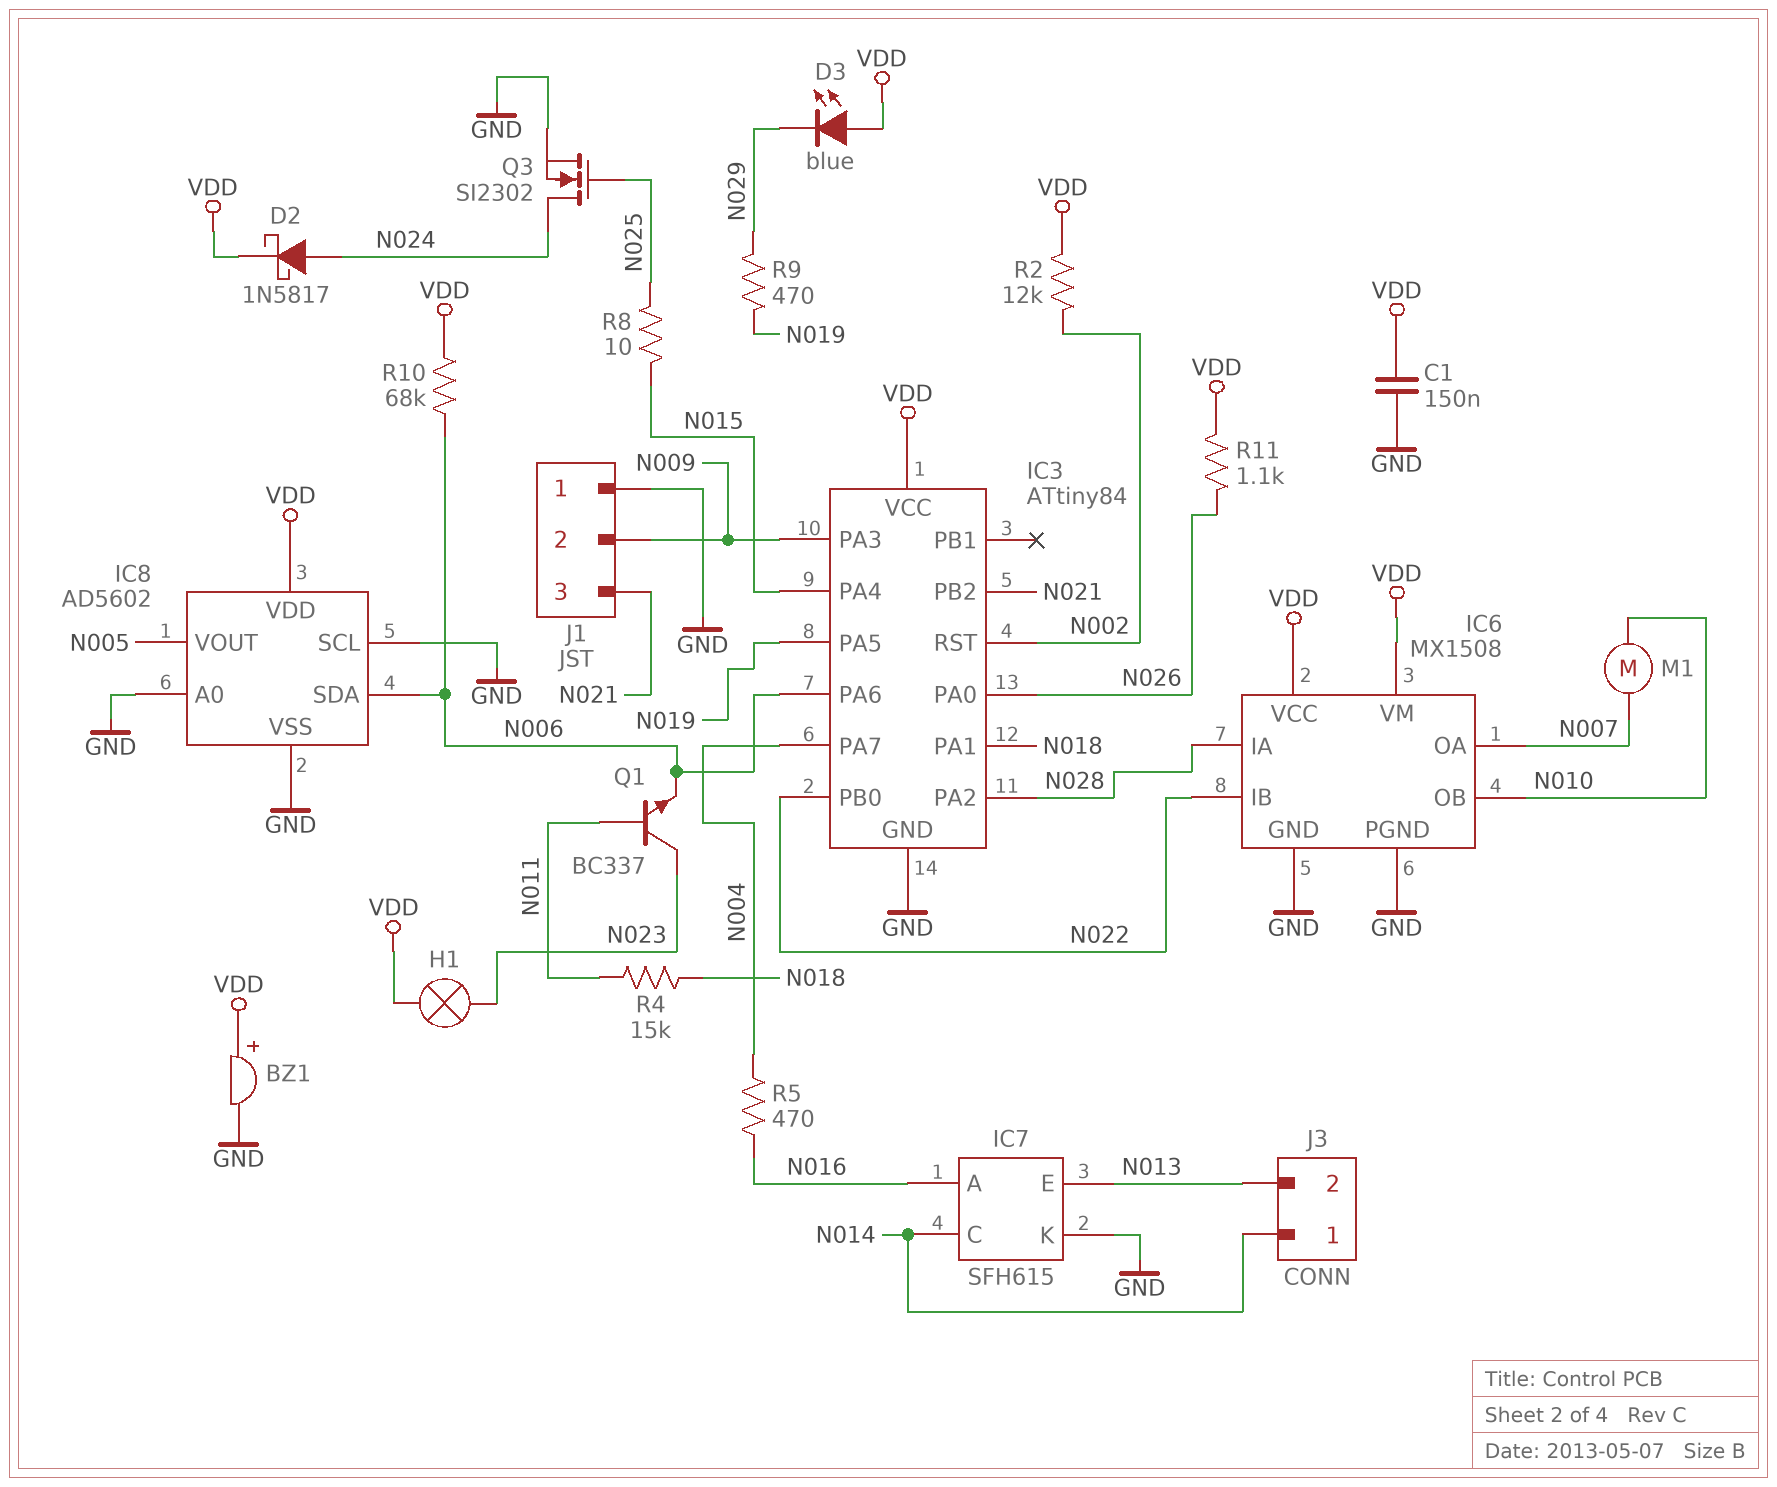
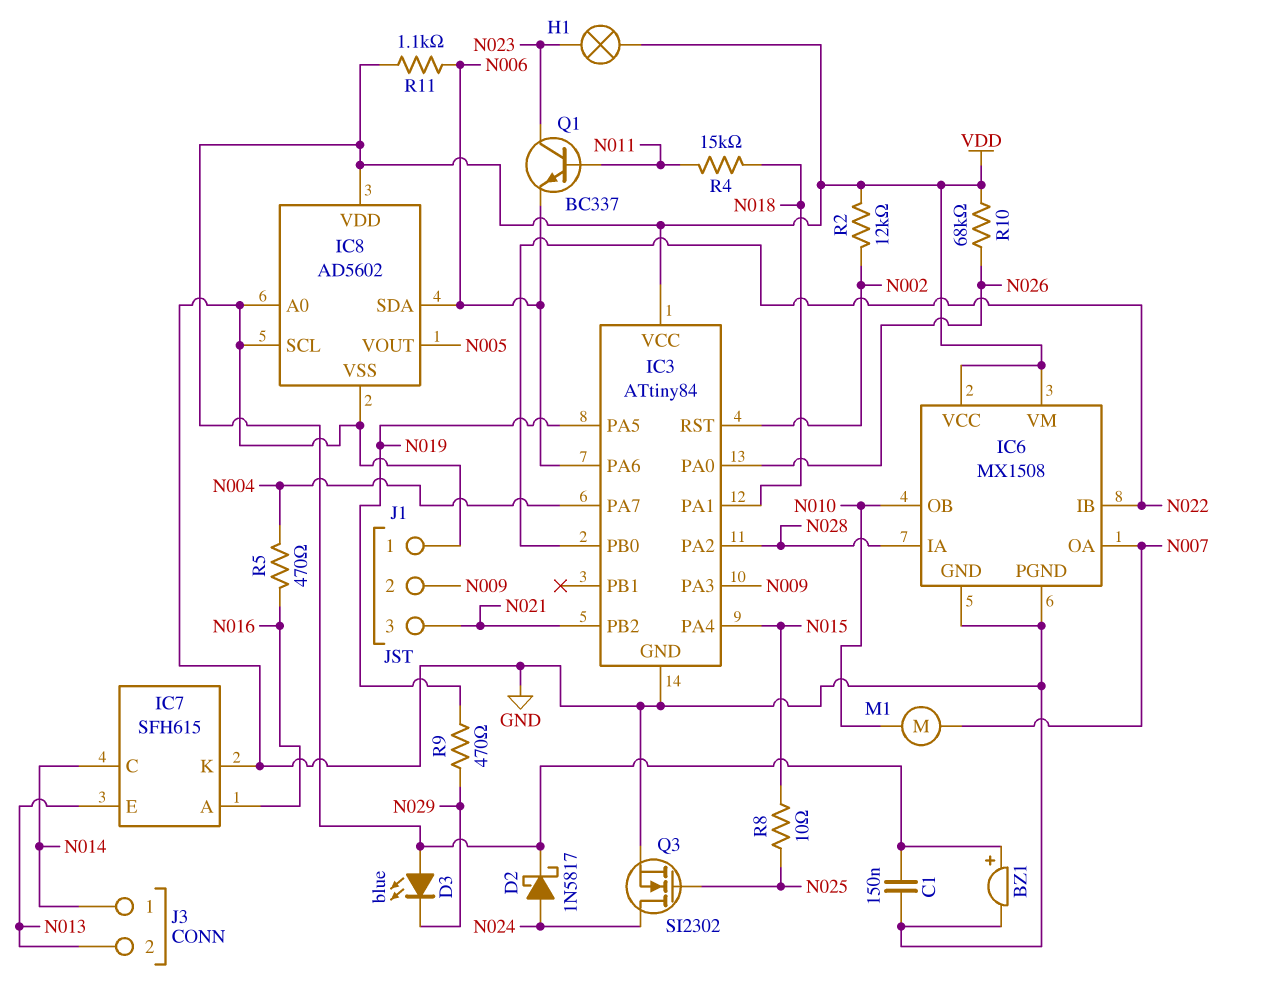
R10: 68k (N006, VDD) -> 68k (N026, VDD)
R11: 1.1k (N026, VDD) -> 1.1k (N006, VDD)

